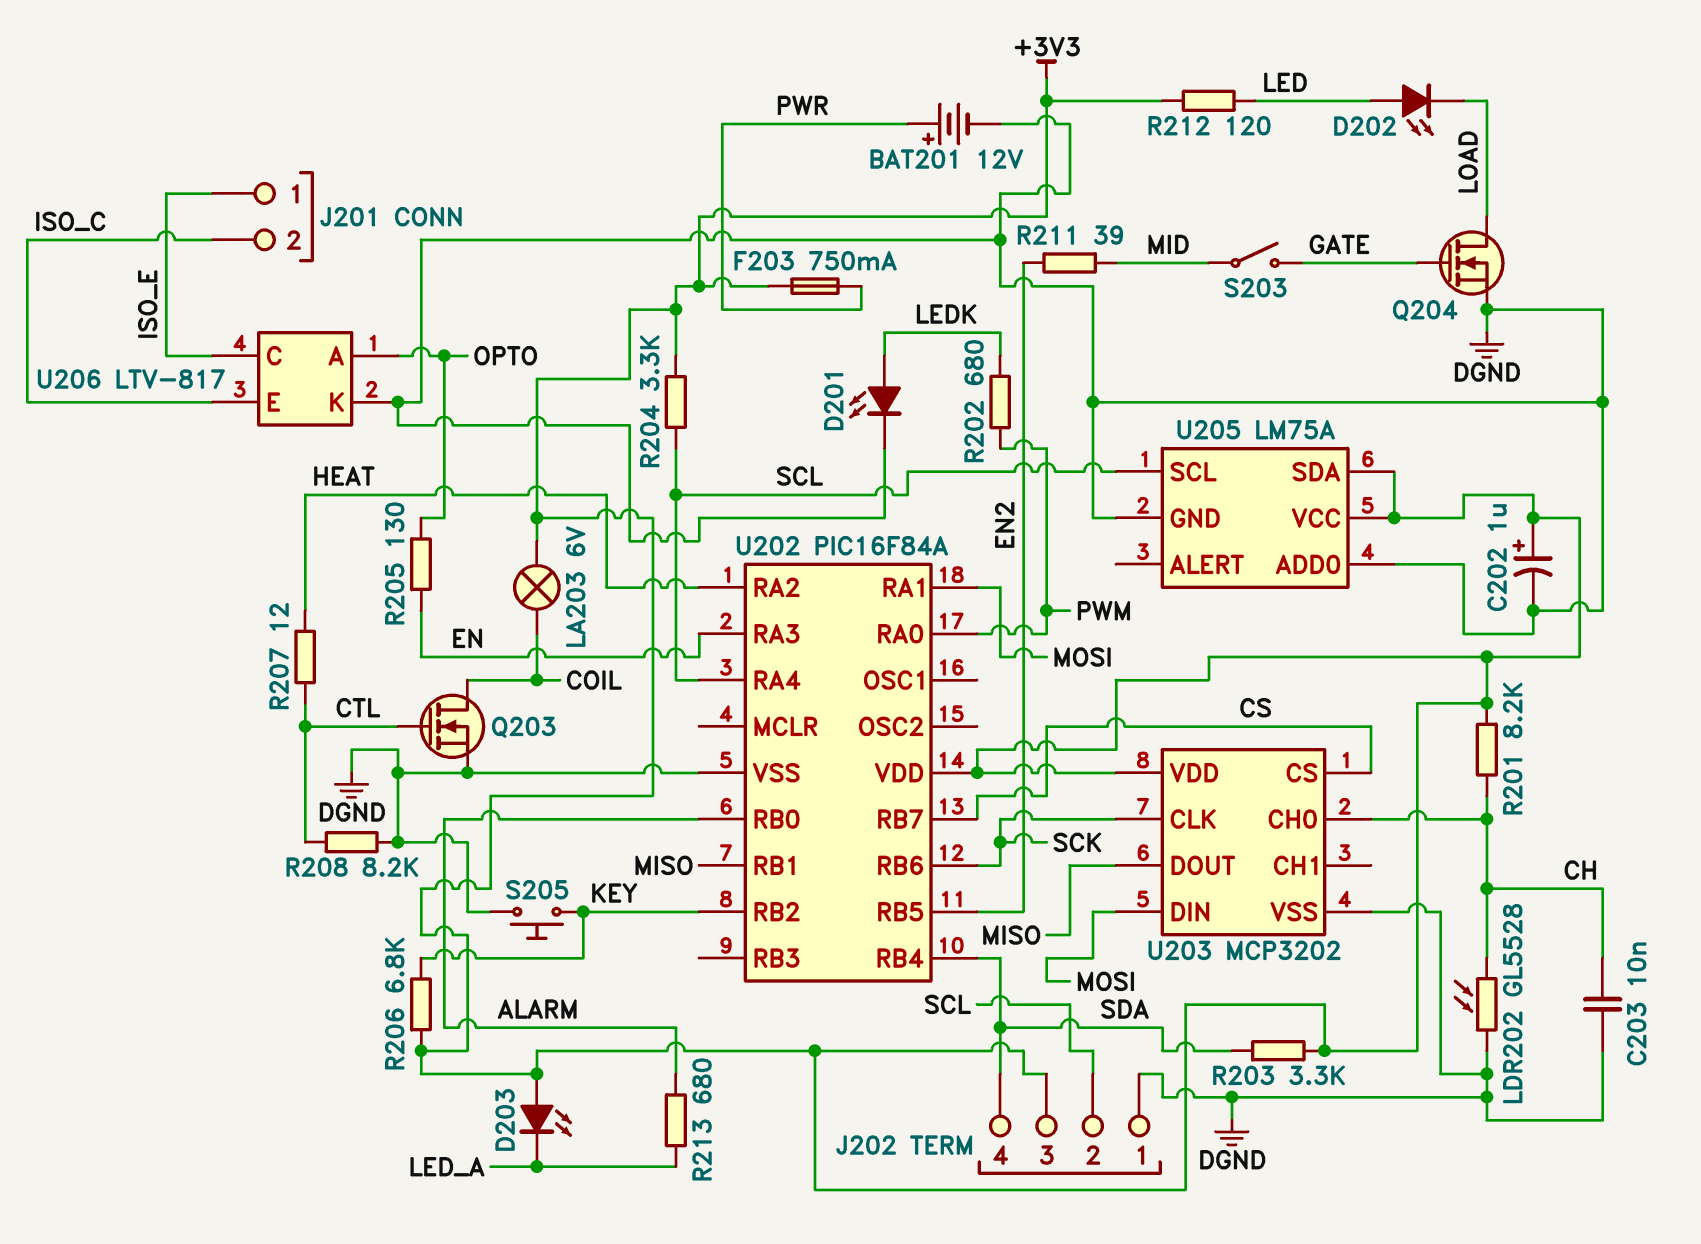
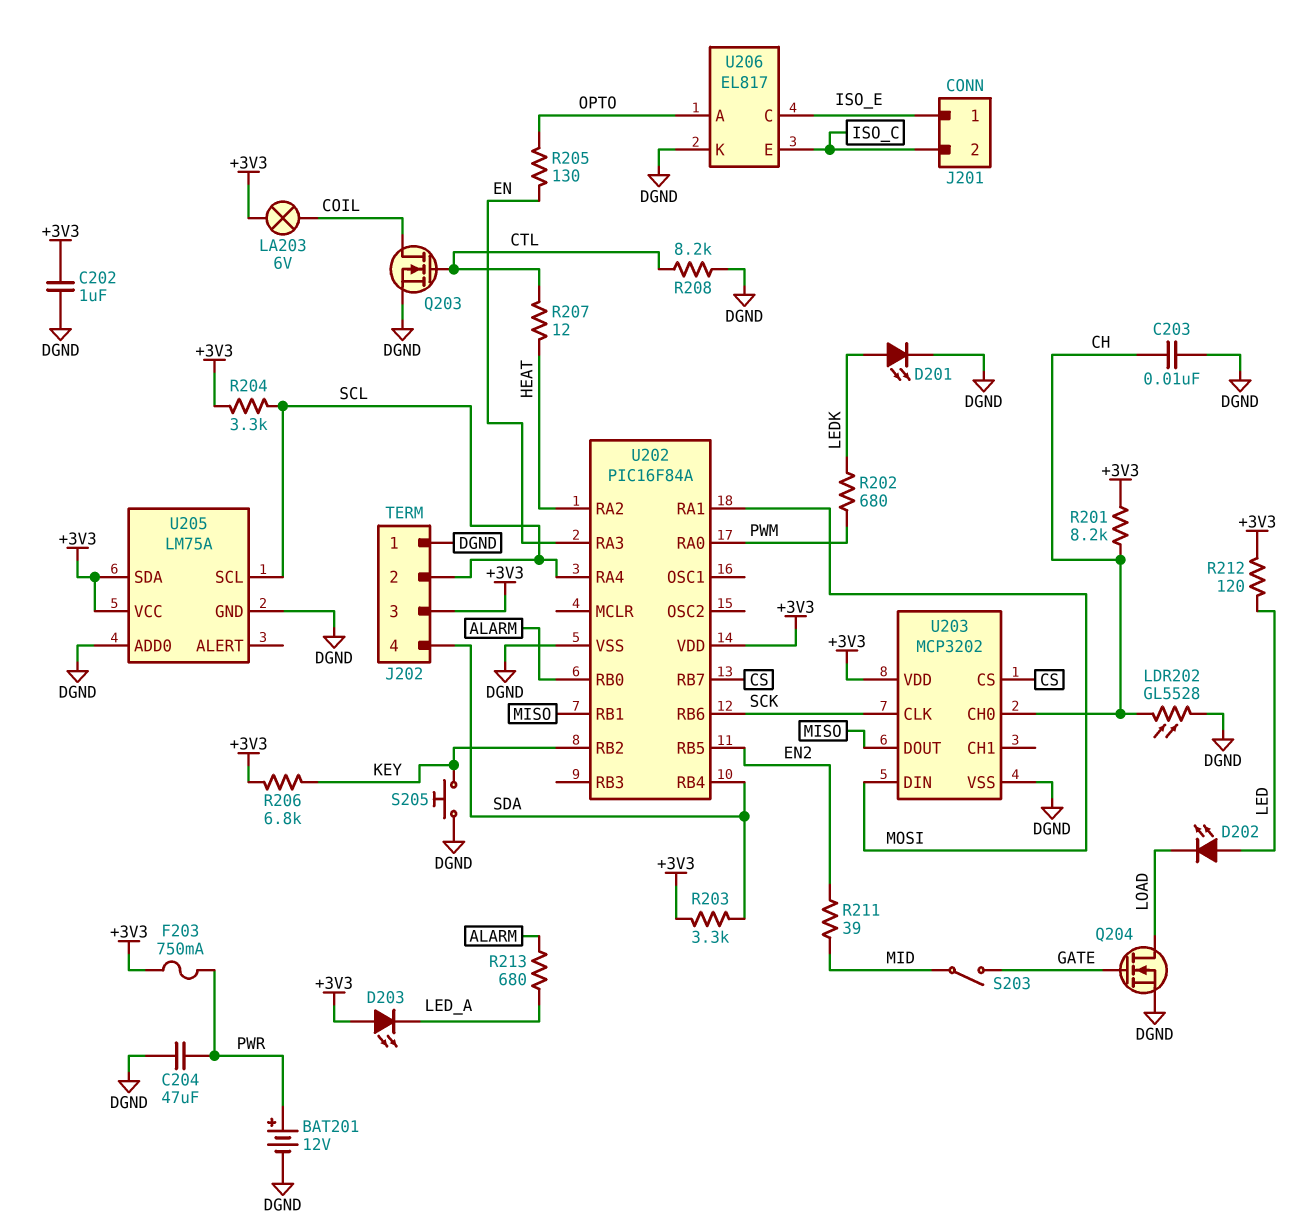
C202: 1uF (plus +3V3, minus DGND) -> 1uF (+3V3, DGND)
C204: none -> 47uF (DGND, PWR)
U206: LTV-817 -> EL817

